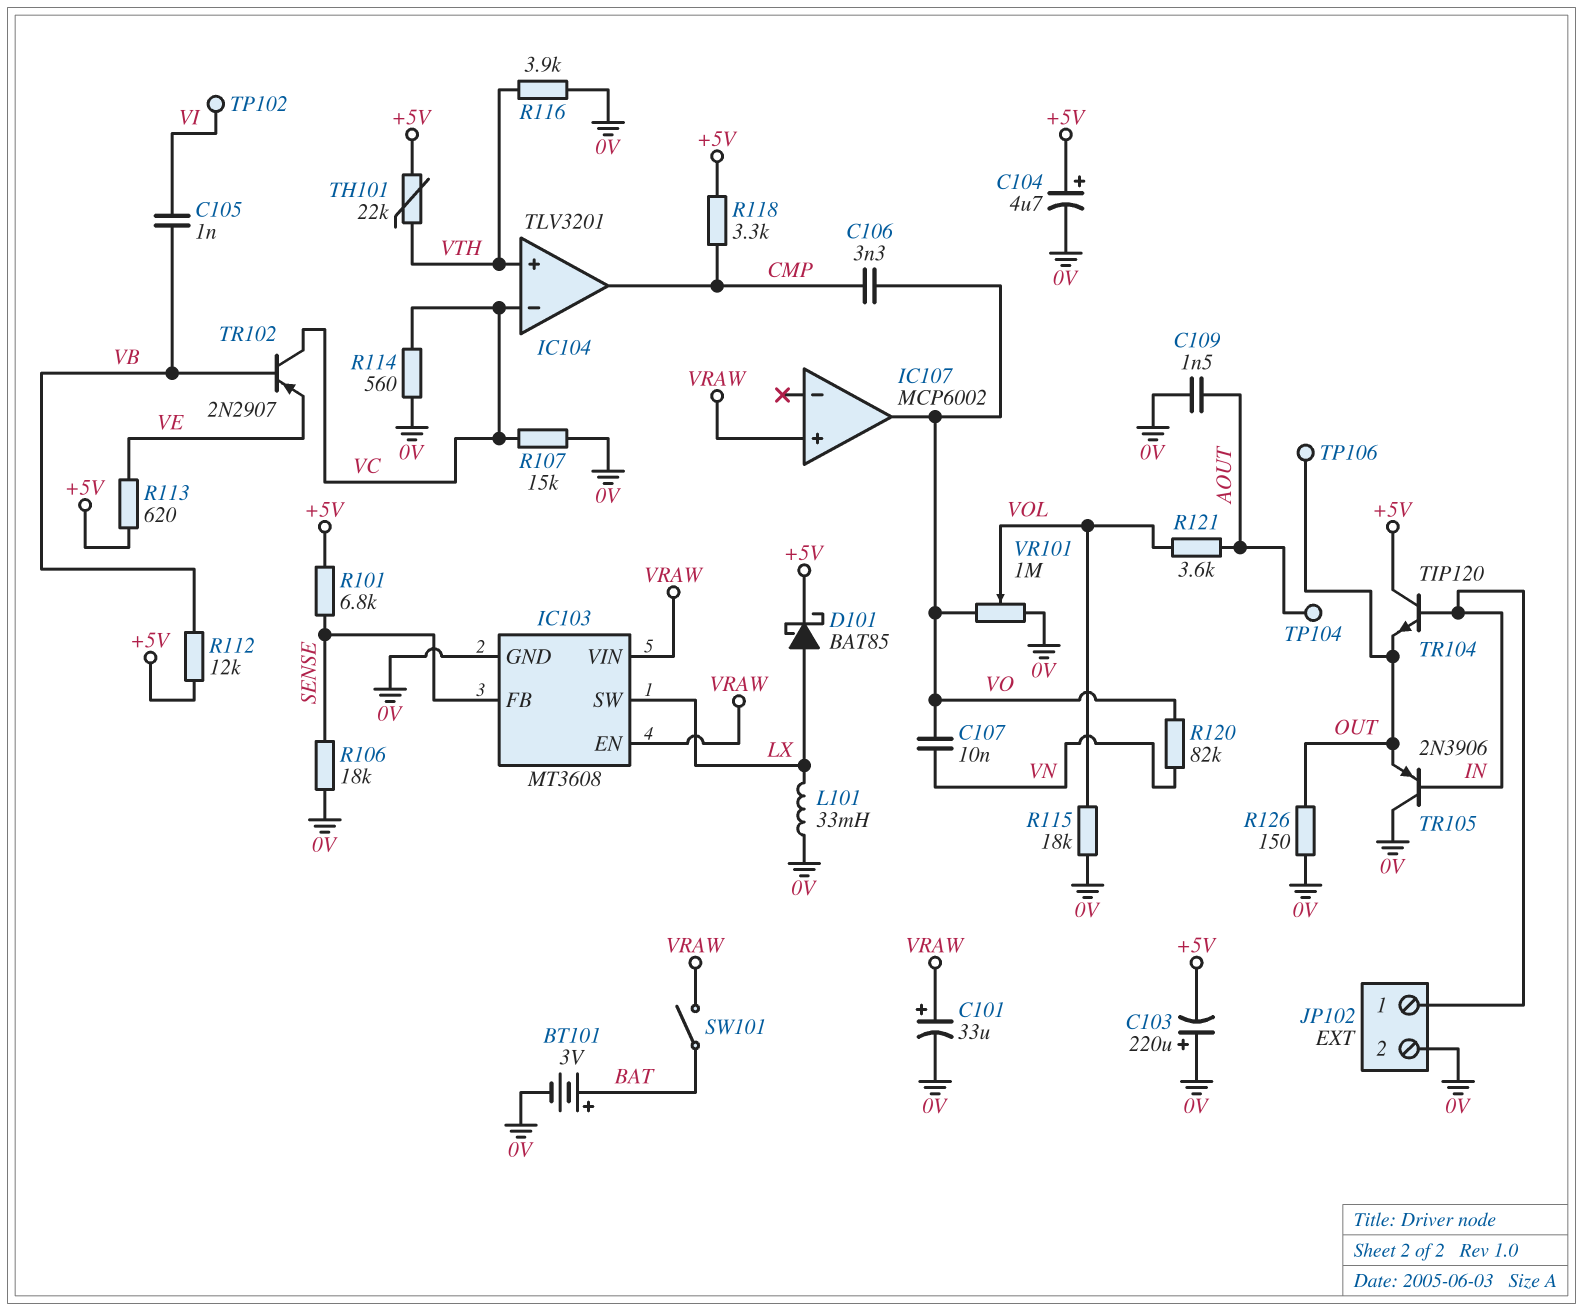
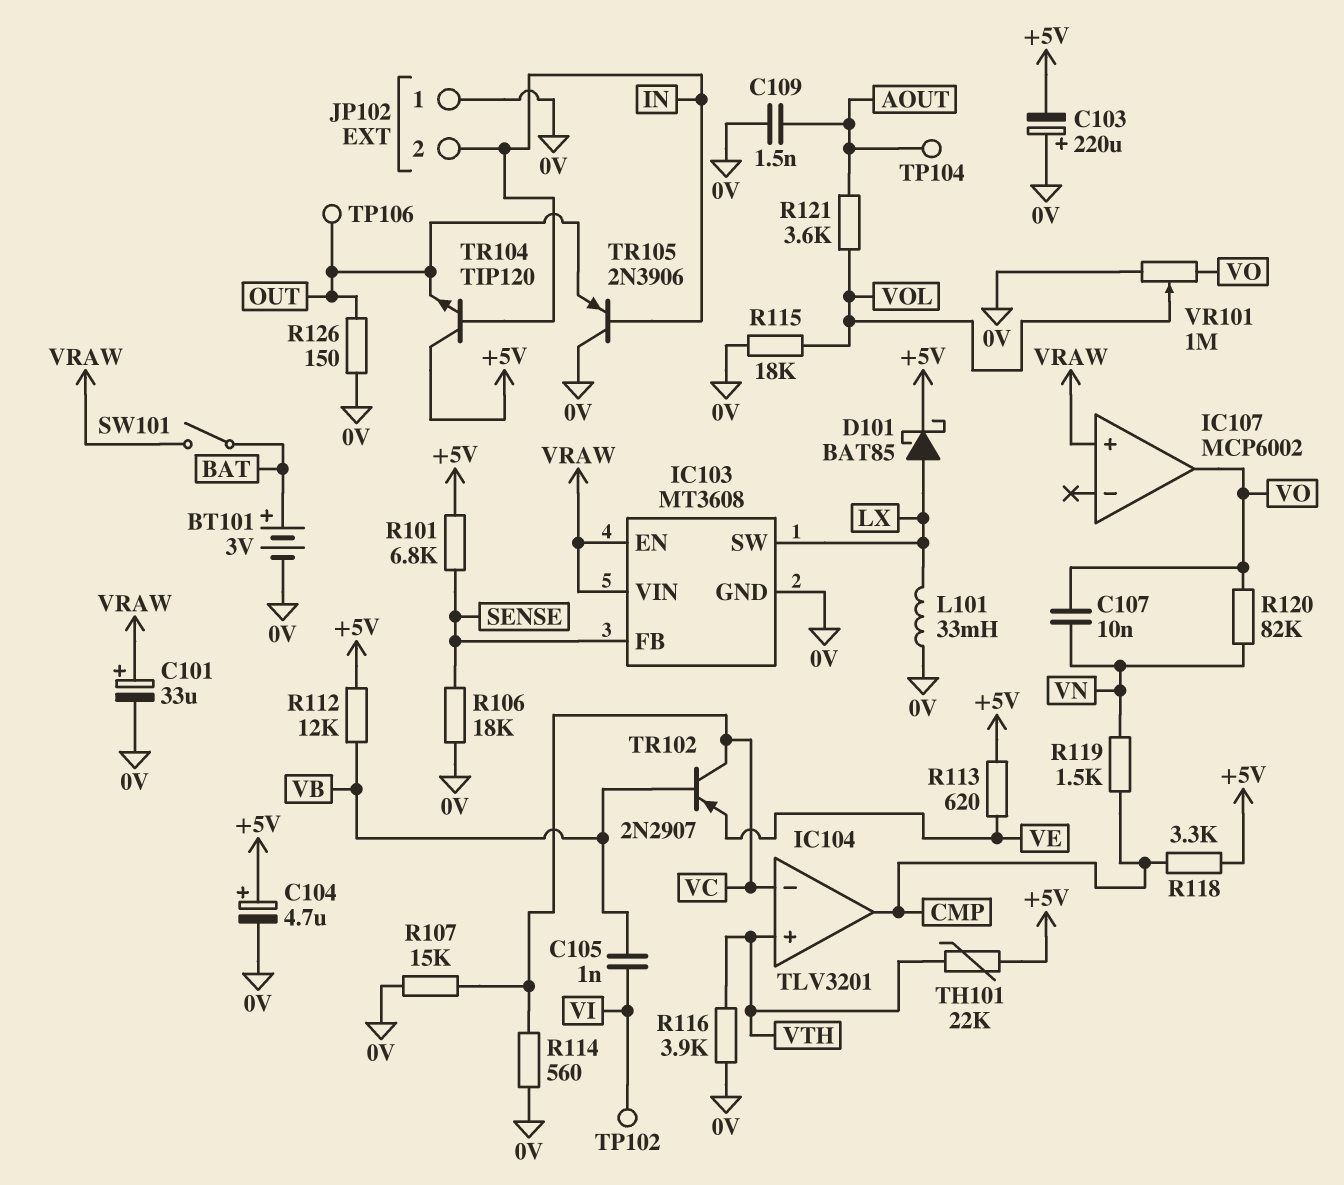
C106: 3.3nF (CMP, VO) -> none
JP102 pin 1: IN -> 0V
JP102 pin 2: 0V -> IN
R119: none -> 1.5k (CMP, VN)

